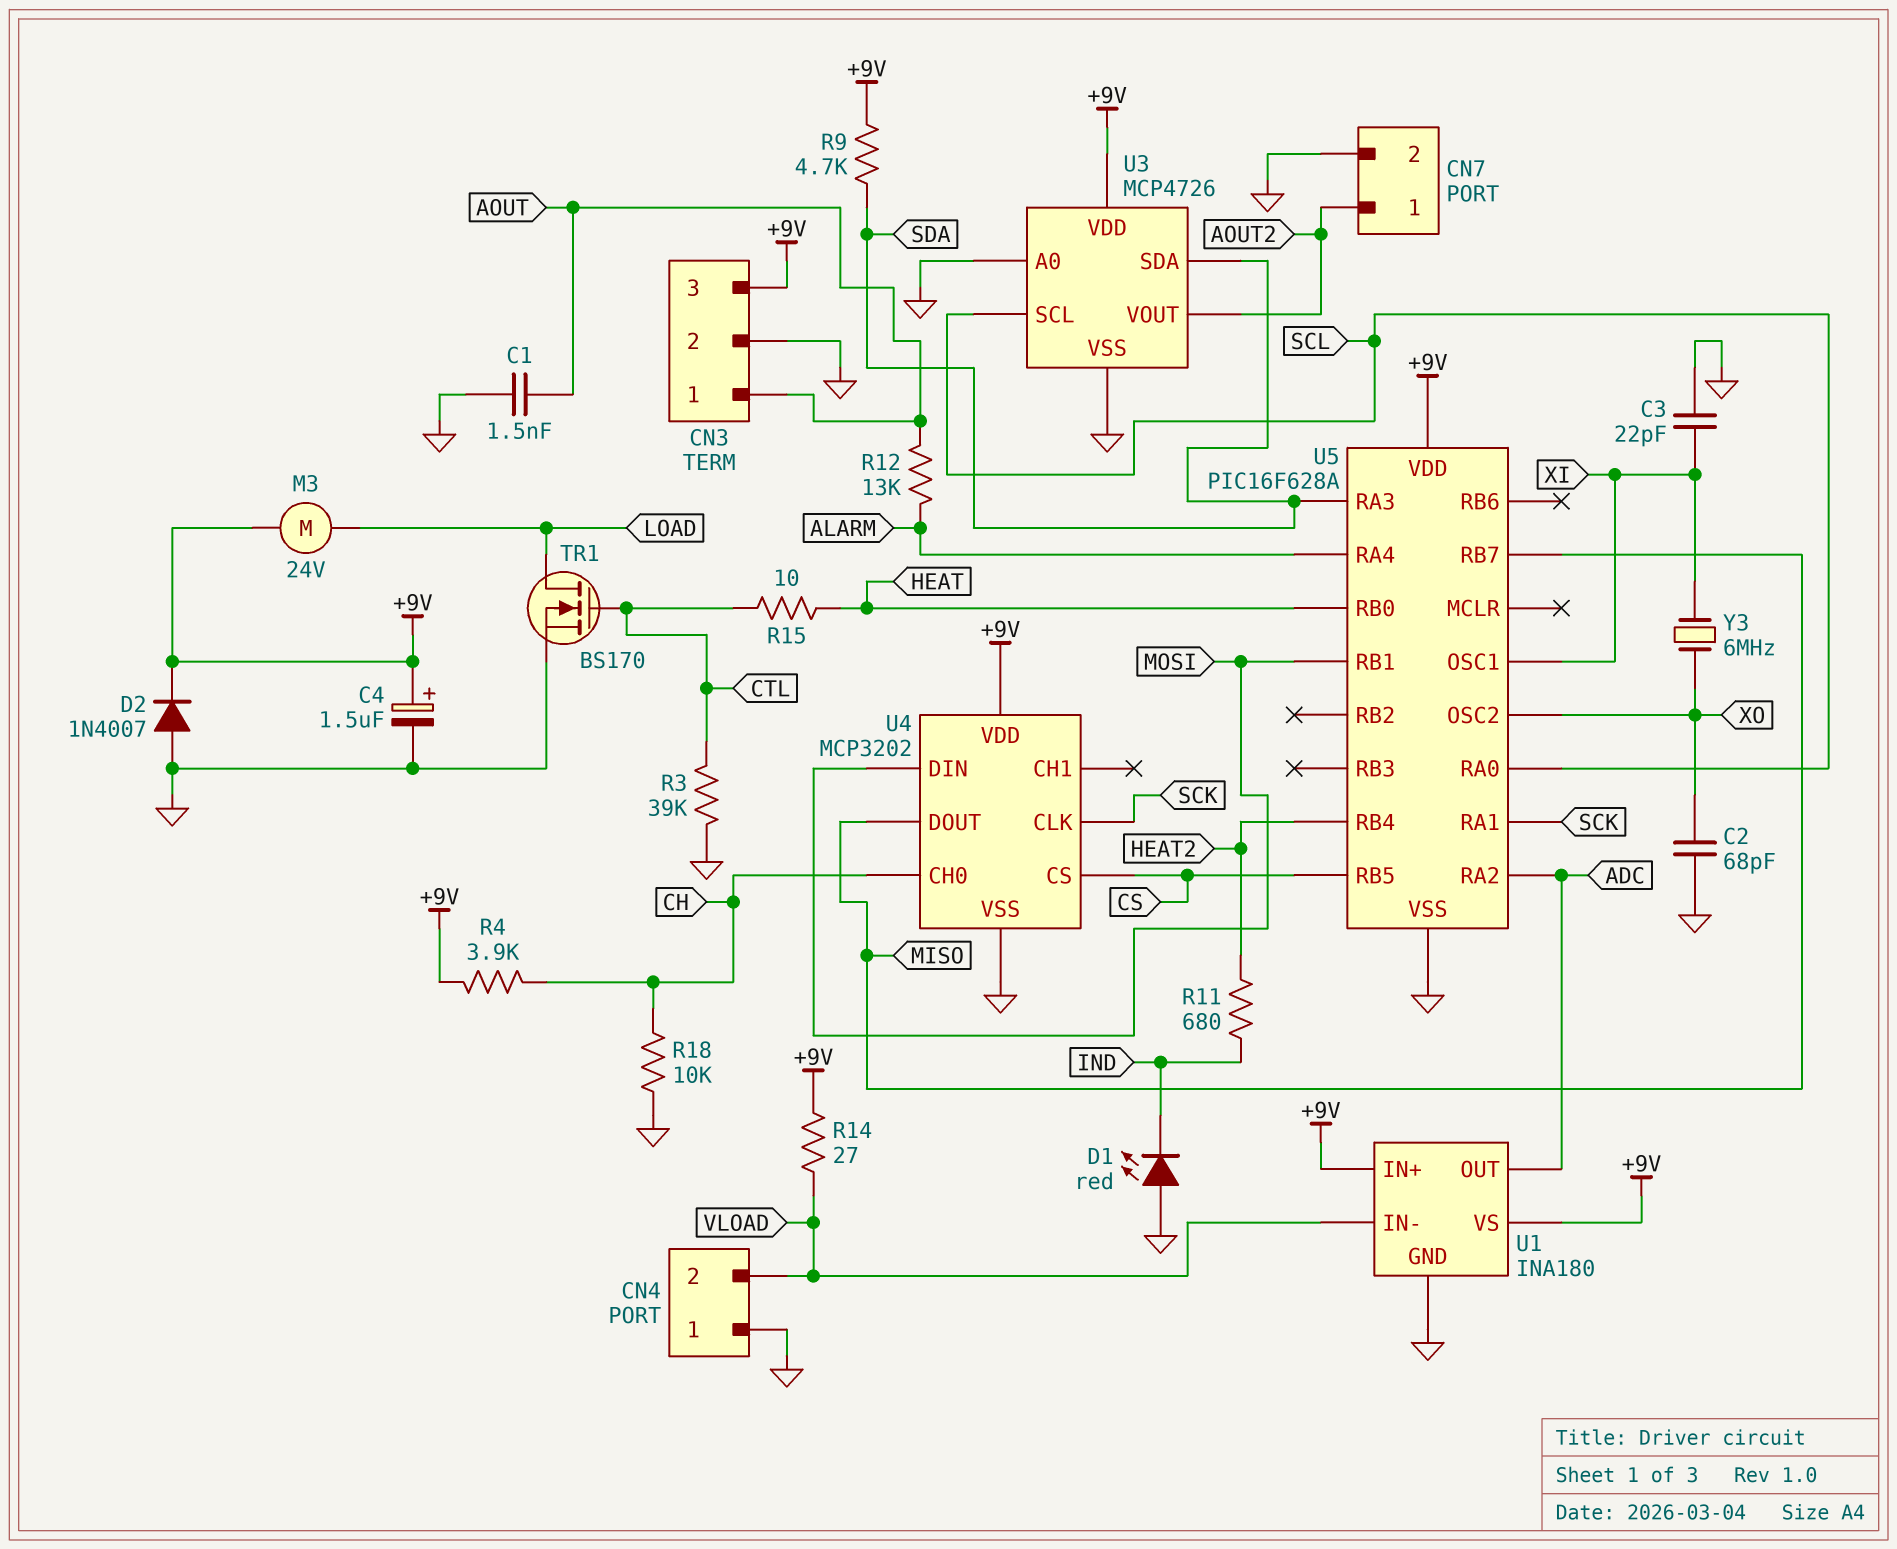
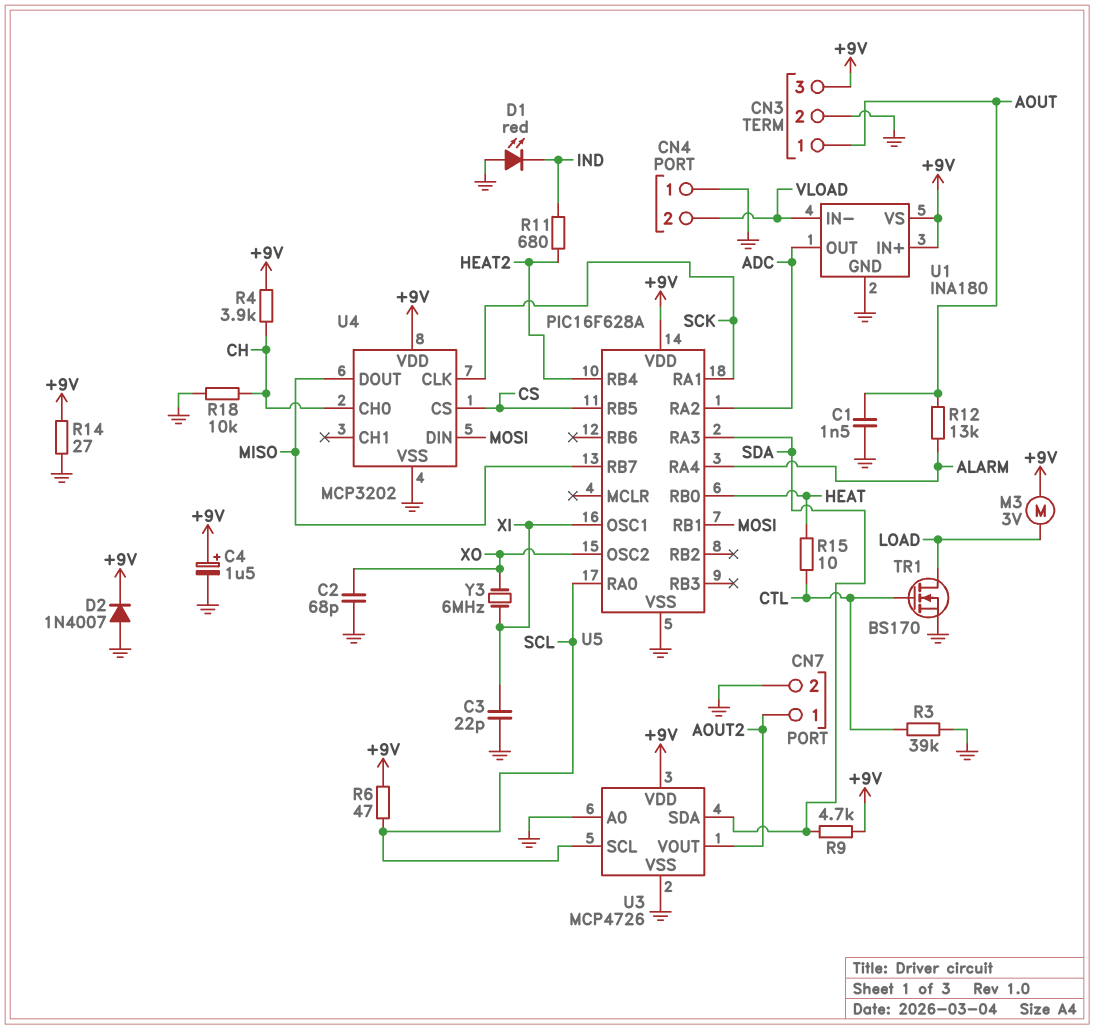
M3: motor 24V (+9V, LOAD) -> motor 3V (+9V, LOAD)
R6: none -> 47 (+9V, SCL)
R14: 27 (+9V, VLOAD) -> 27 (+9V, GND)

